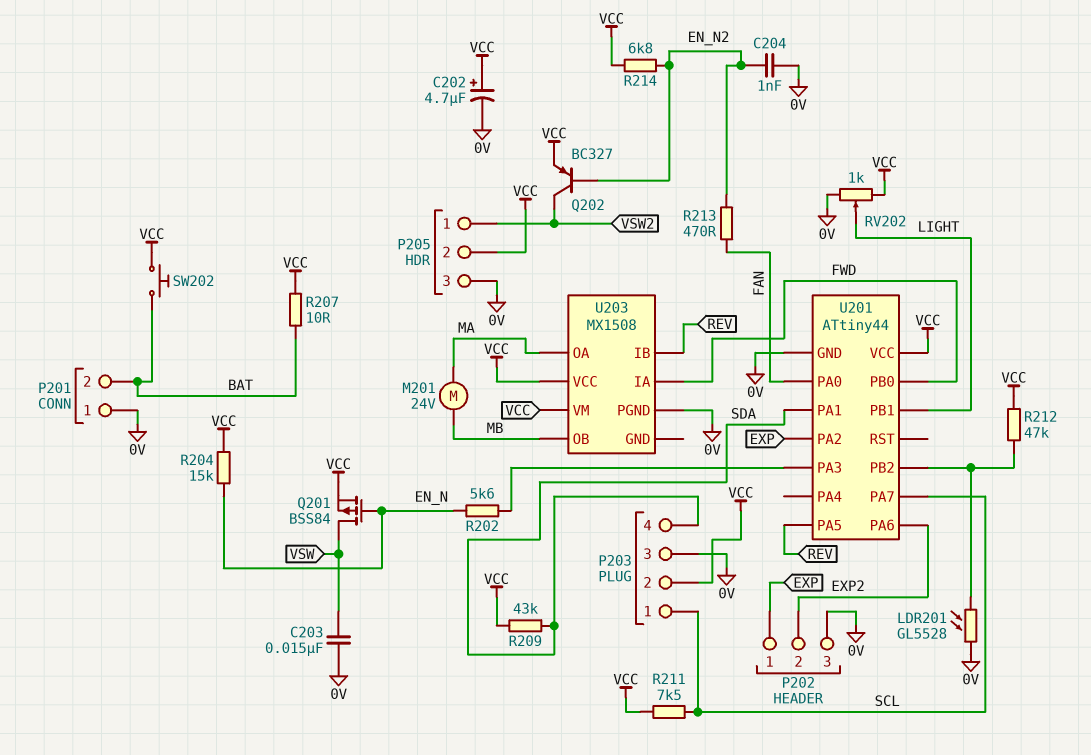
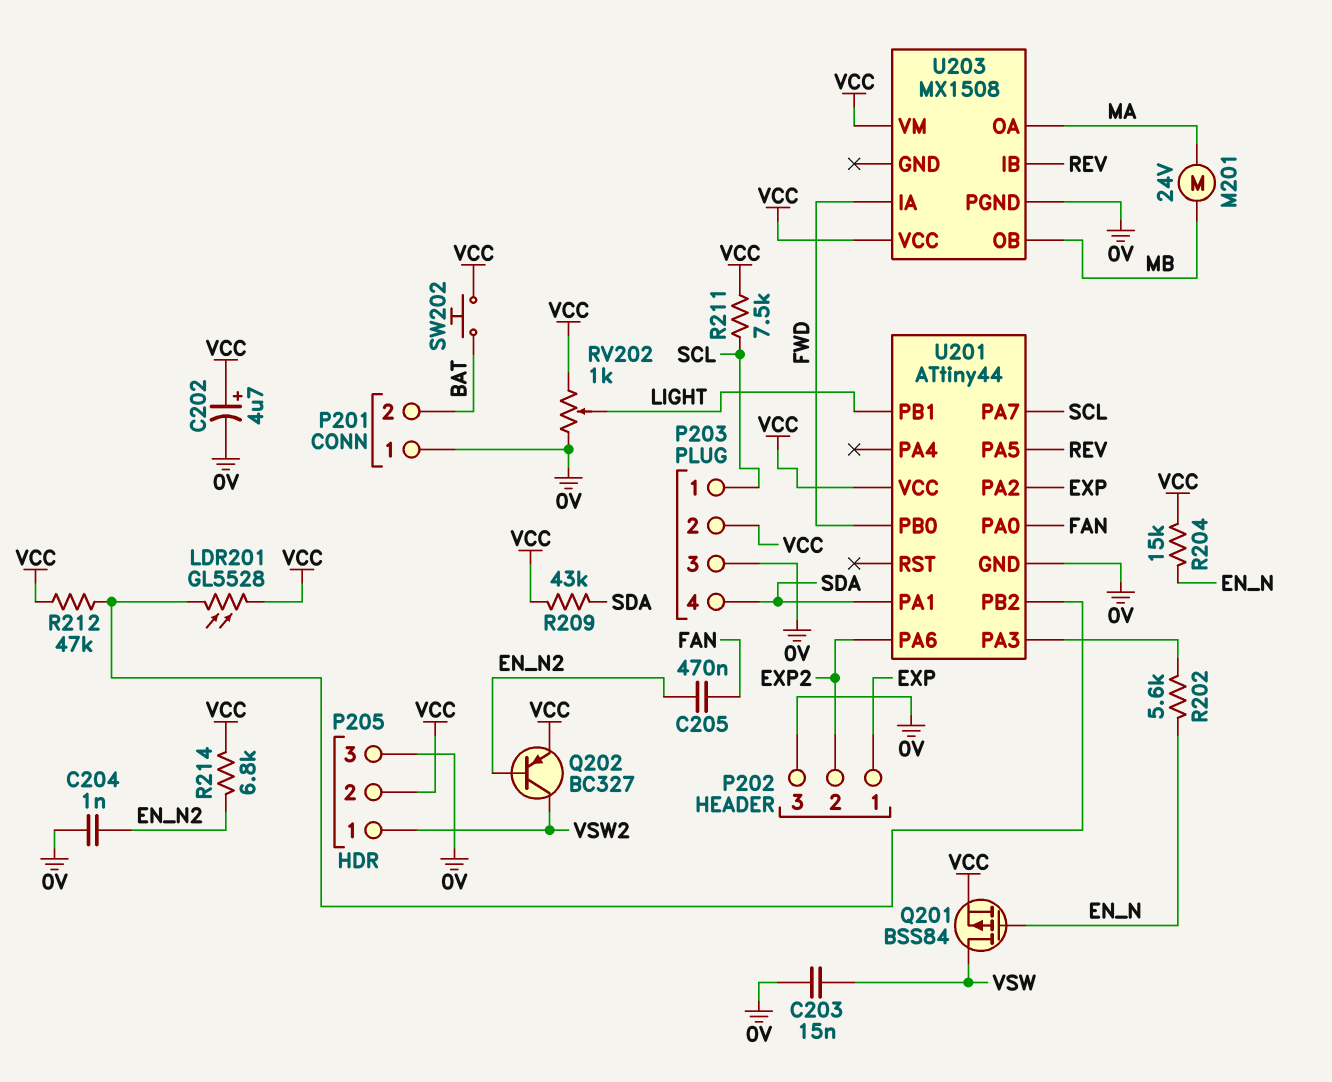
C205: none -> 470nF (EN_N2, FAN)
LDR201: GL5528 (0V, U201/PB2) -> GL5528 (U201/PB2, VCC)
R207: 10 (BAT, VCC) -> none
R213: 470 (EN_N2, FAN) -> none

